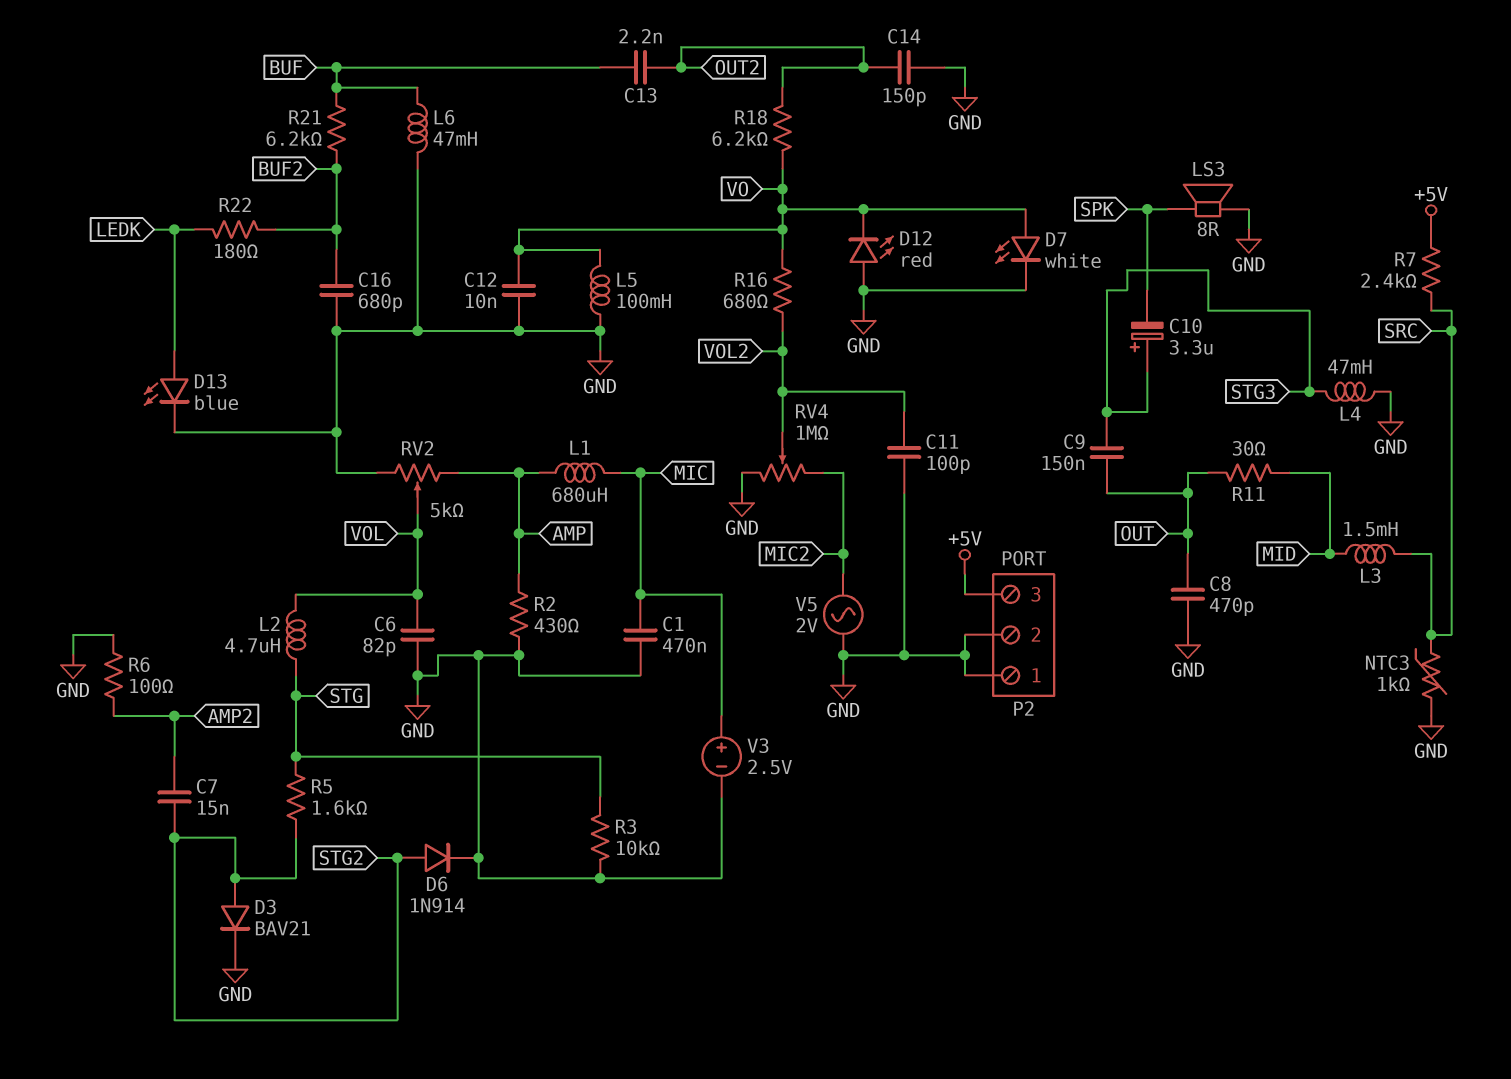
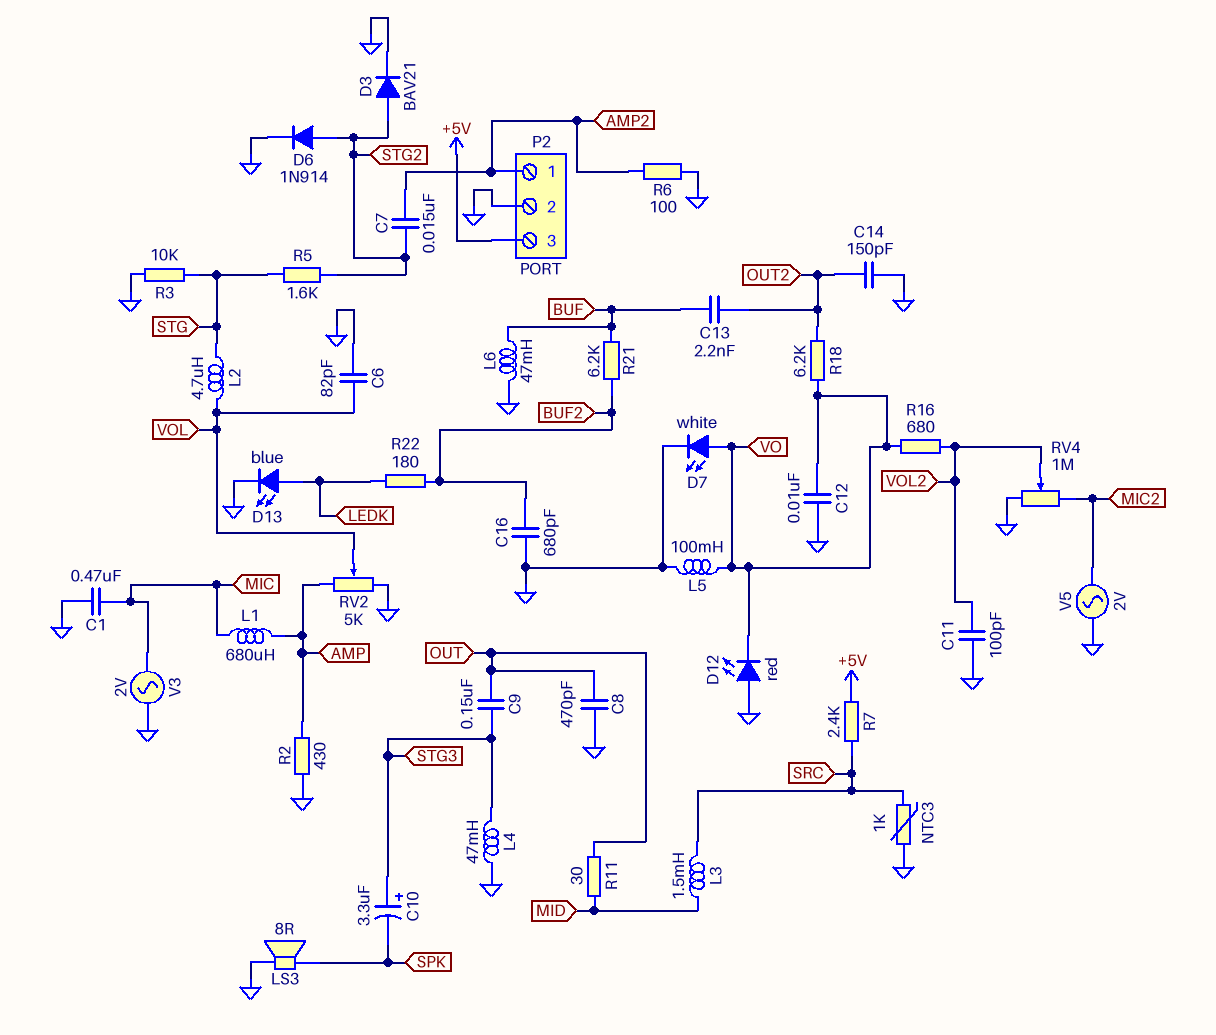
P2 pin 1: GND -> AMP2
V3: 2.5V (plus MIC, minus GND) -> AC 2V (GND, MIC)

